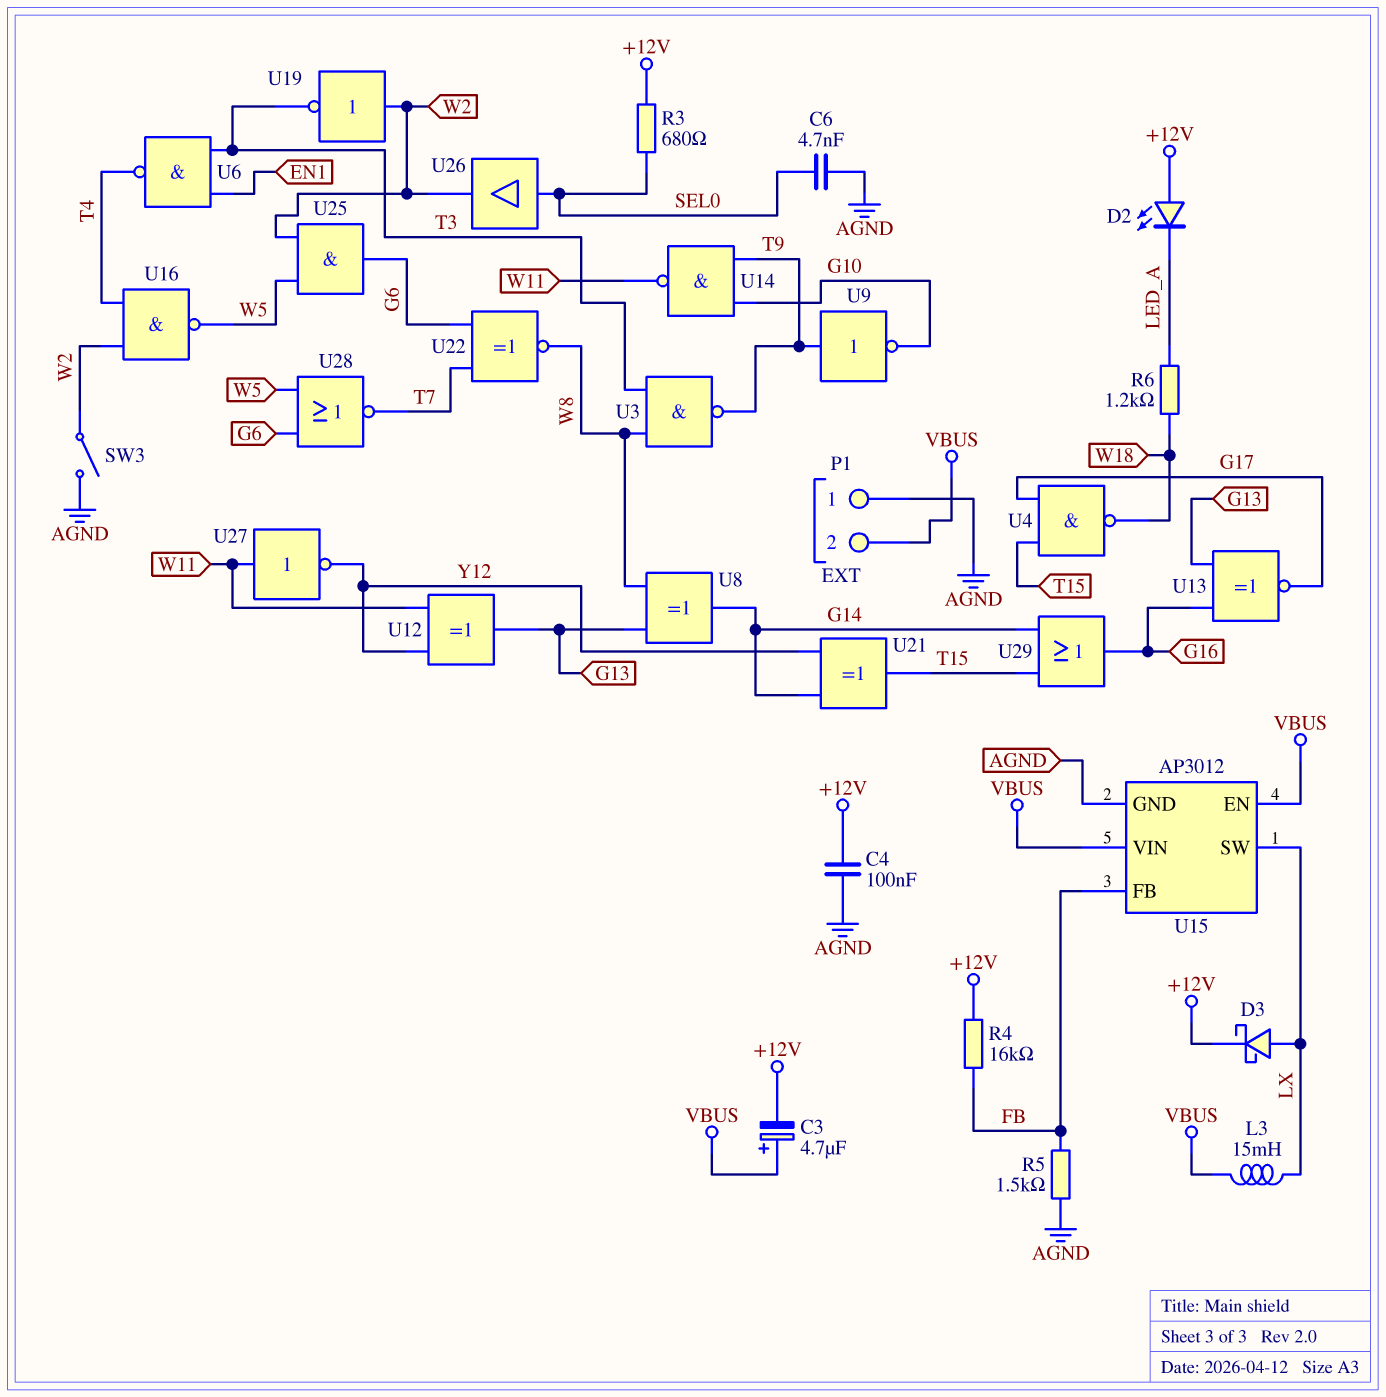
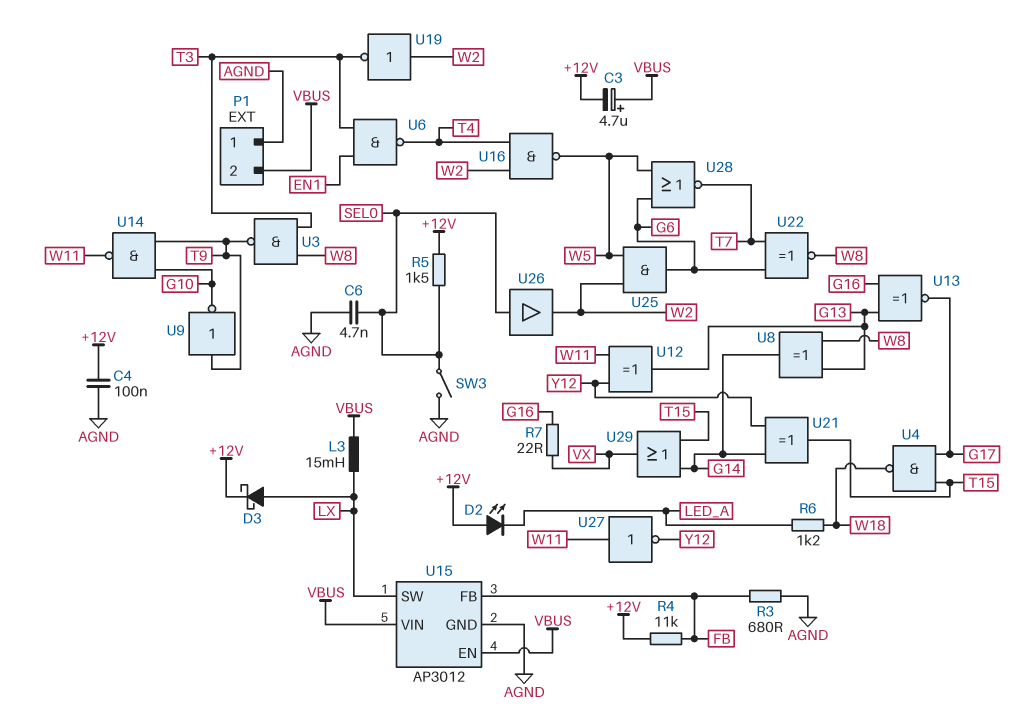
R3: 680 (+12V, SEL0) -> 680 (AGND, FB)
R4: 16k (+12V, FB) -> 11k (+12V, FB)
R5: 1.5k (AGND, FB) -> 1.5k (+12V, SEL0)
R7: none -> 22 (G16, VX)
SW3: switch (AGND, W2) -> switch (AGND, SEL0)
U29: OR (in G14, in T15, out G16) -> OR (in G14, in T15, out VX)

